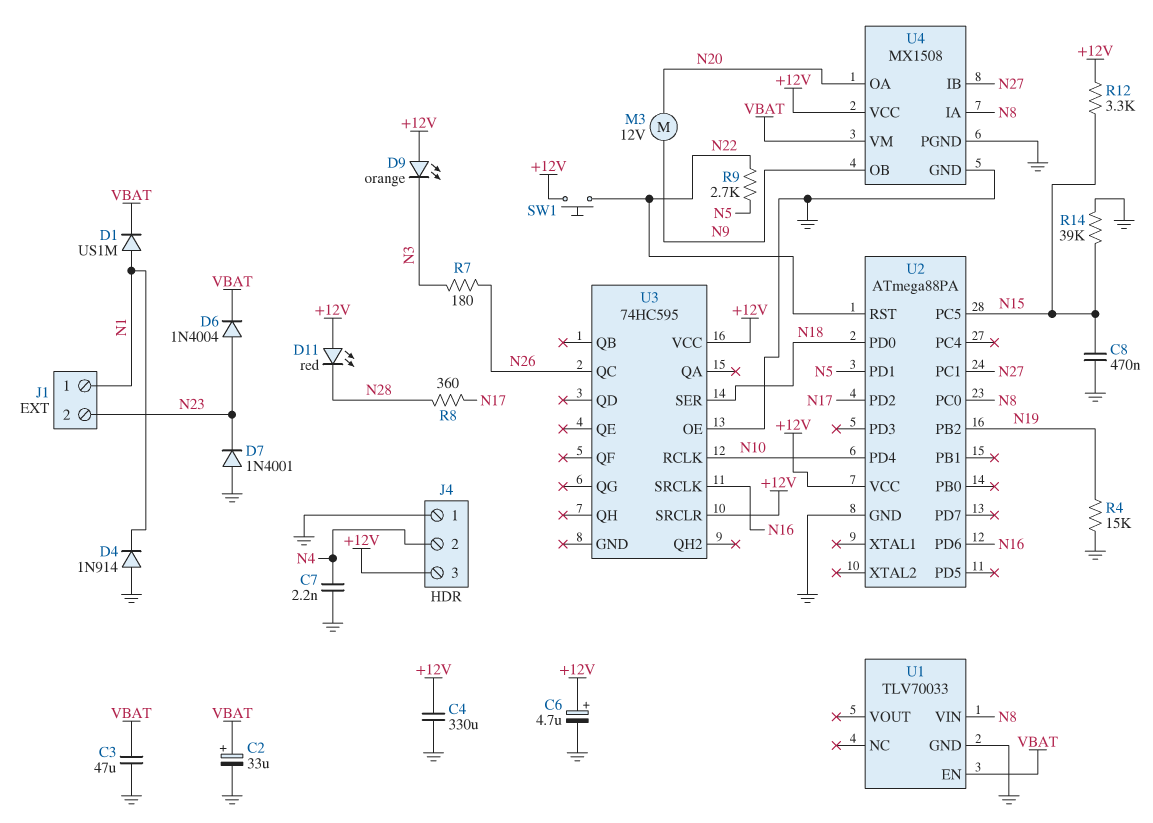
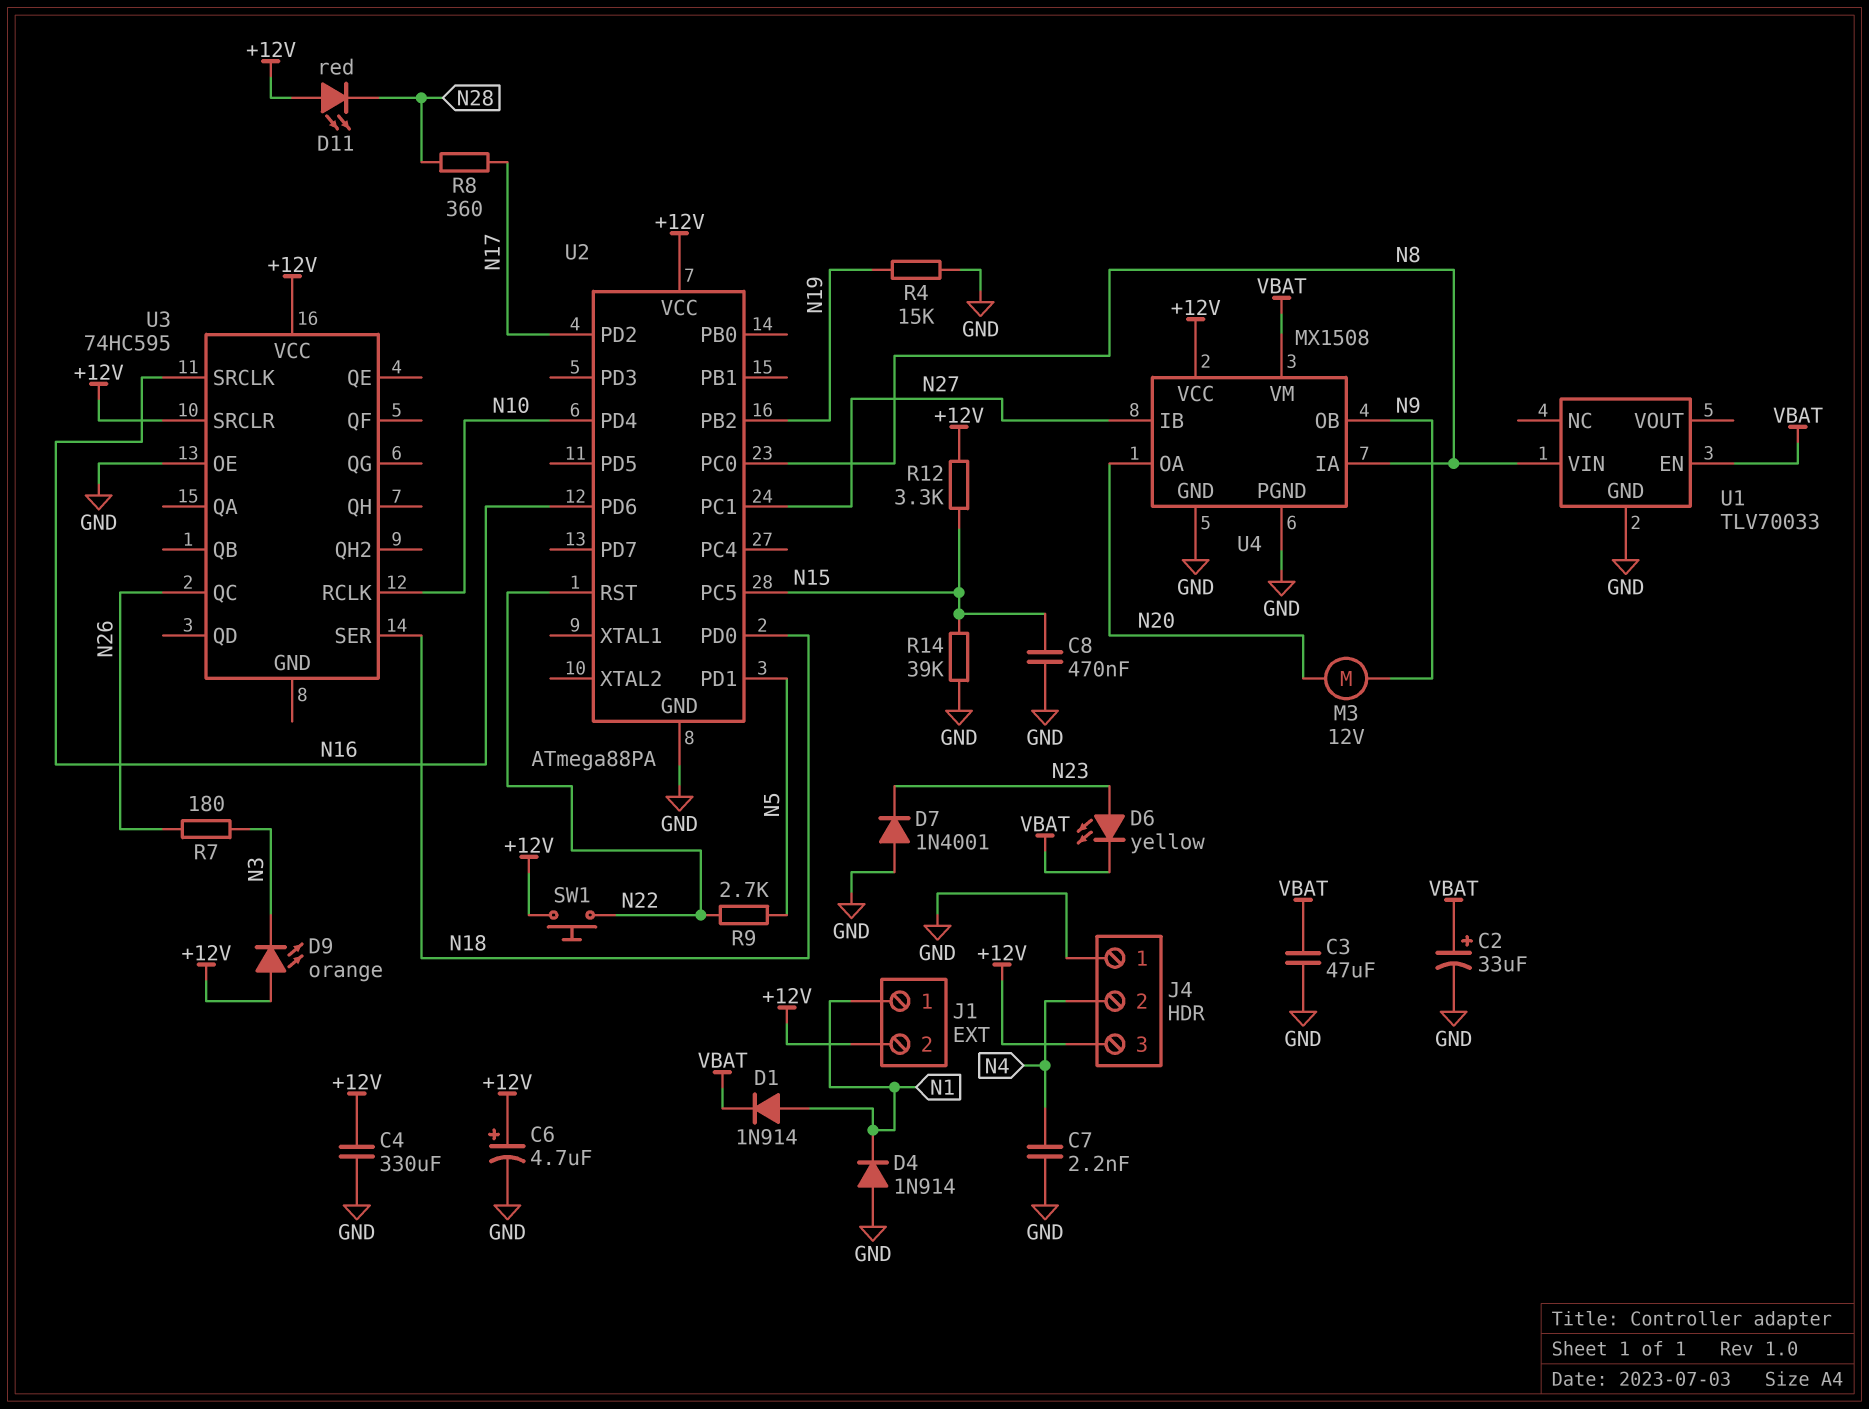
D1: diode US1M (A N1, K VBAT) -> diode 1N914 (A N1, K VBAT)
D6: diode 1N4004 (A N23, K VBAT) -> LED yellow (A N23, K VBAT)
J1 pin 2: N23 -> +12V

